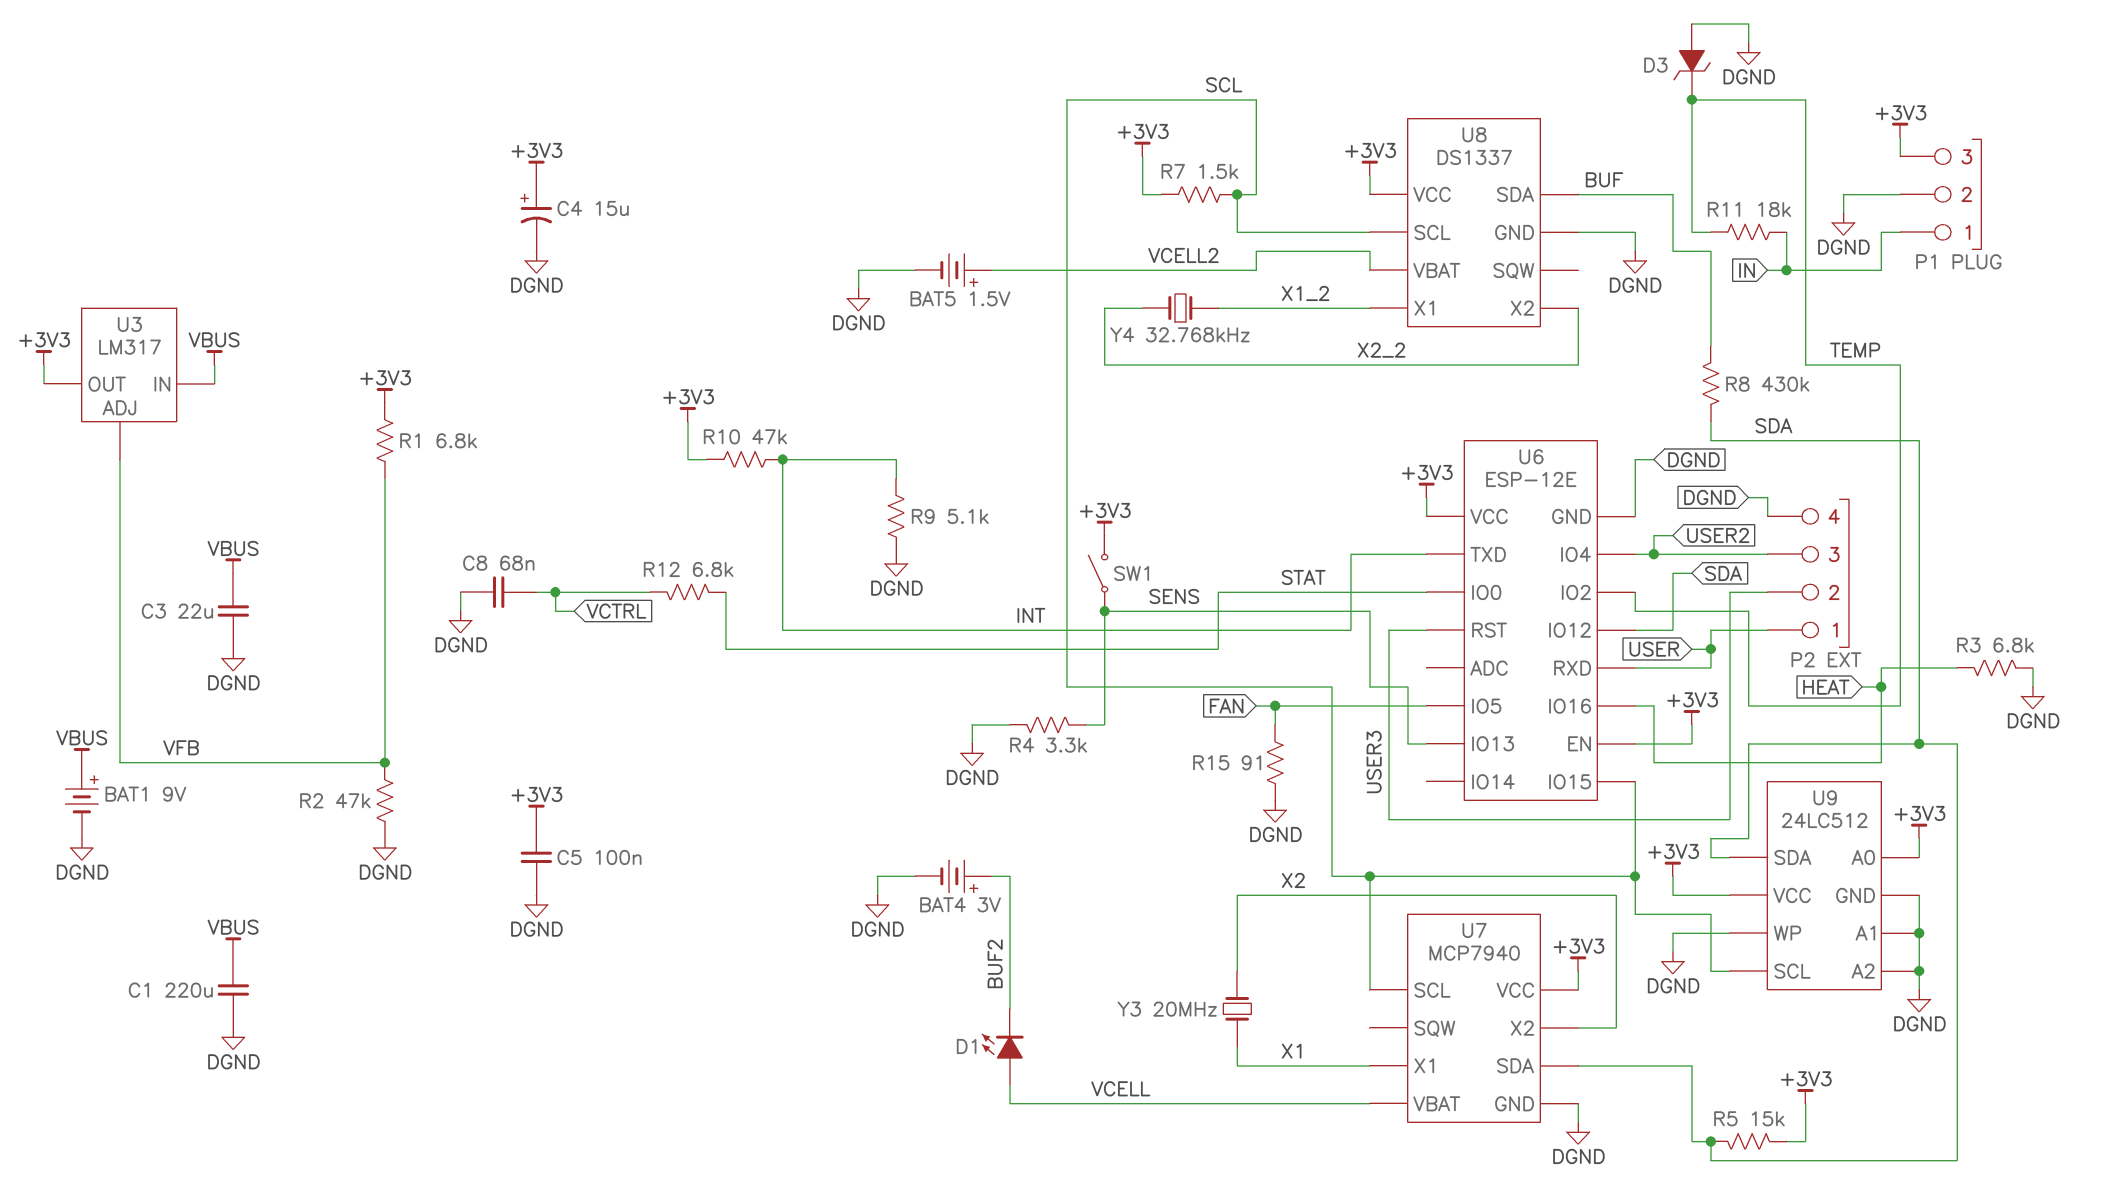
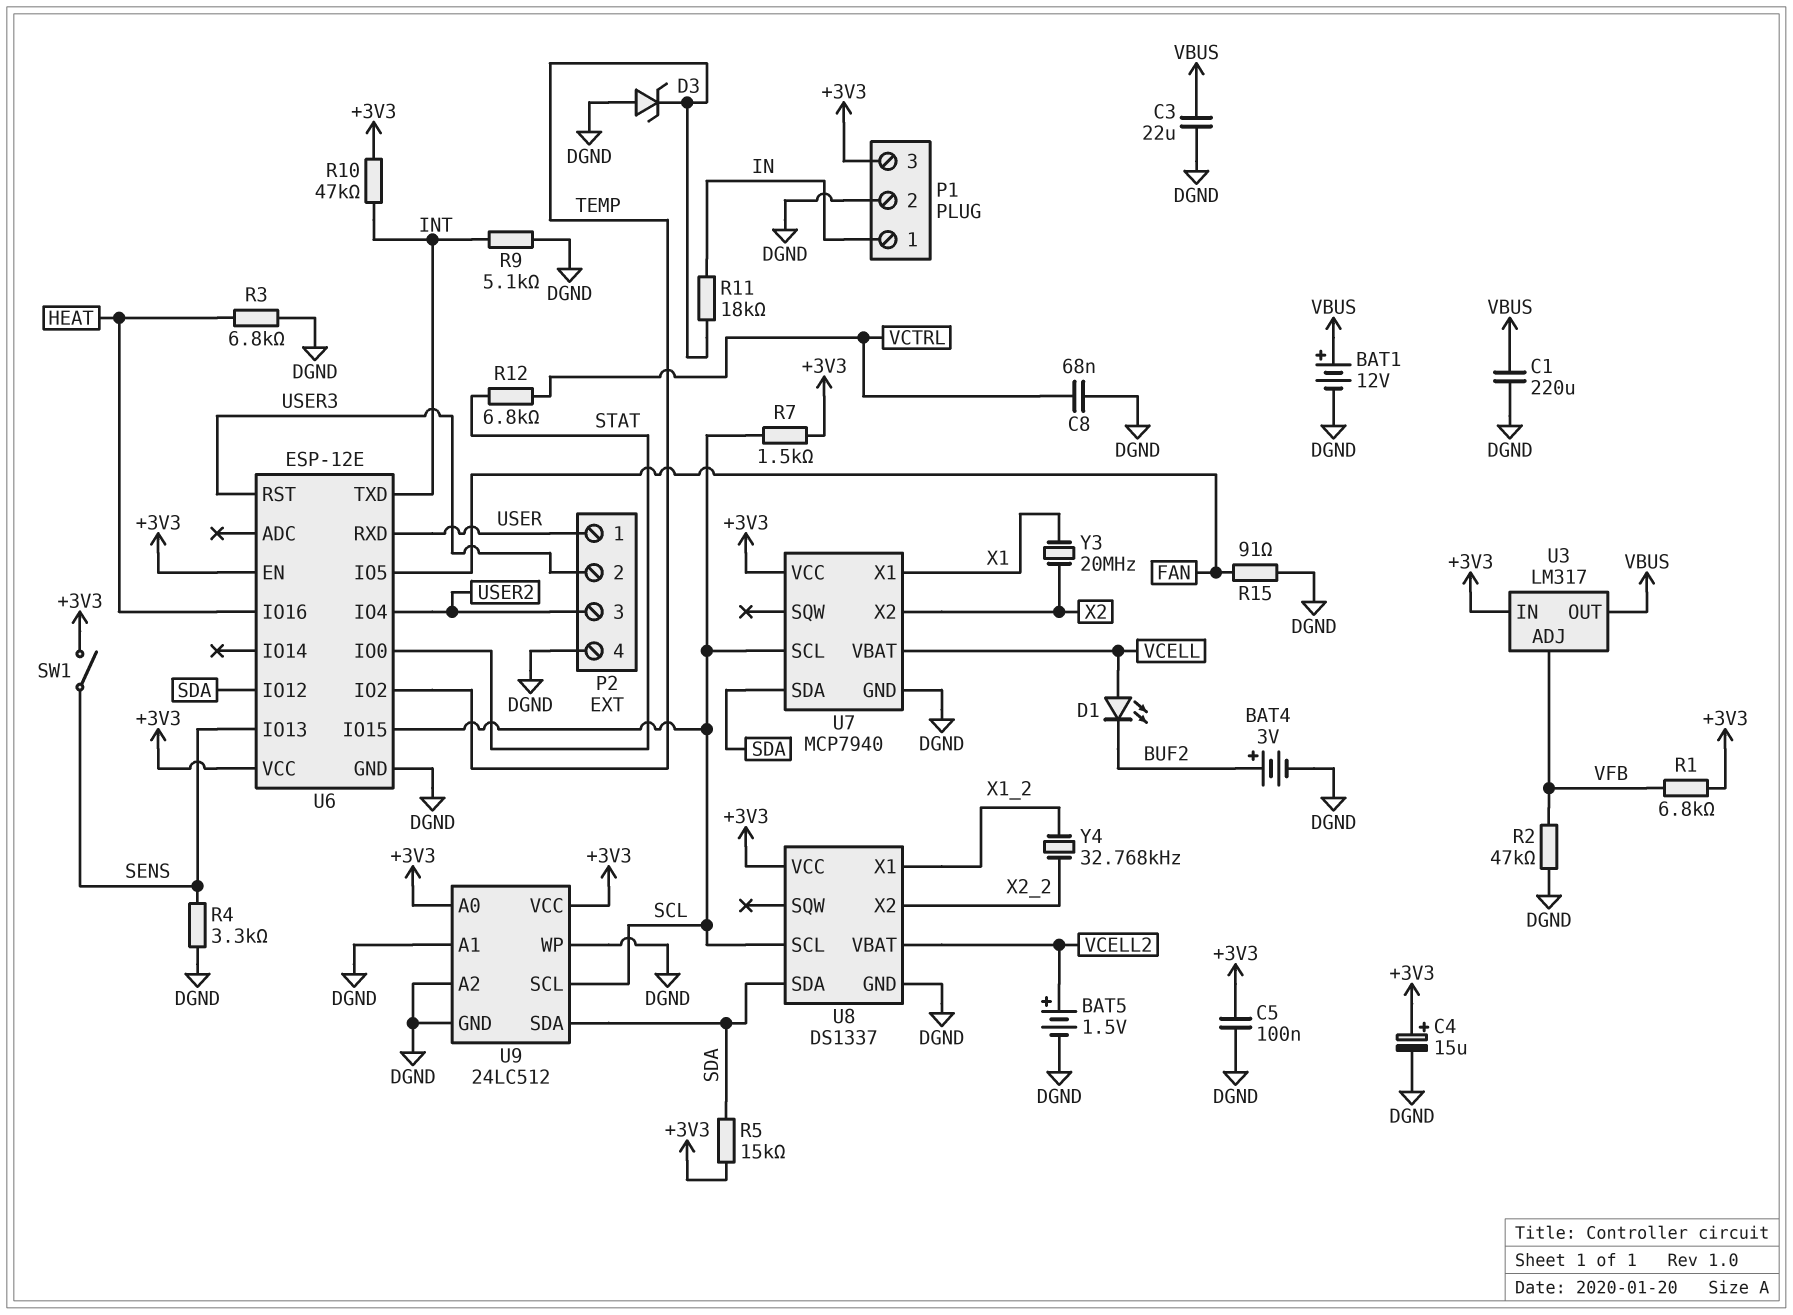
BAT1: 9V (plus VBUS, minus DGND) -> 12V (plus VBUS, minus DGND)
R8: 430k (BUF, SDA) -> none
U3 pin IN: VBUS -> +3V3
U3 pin OUT: +3V3 -> VBUS
U8 pin SDA: BUF -> SDA

